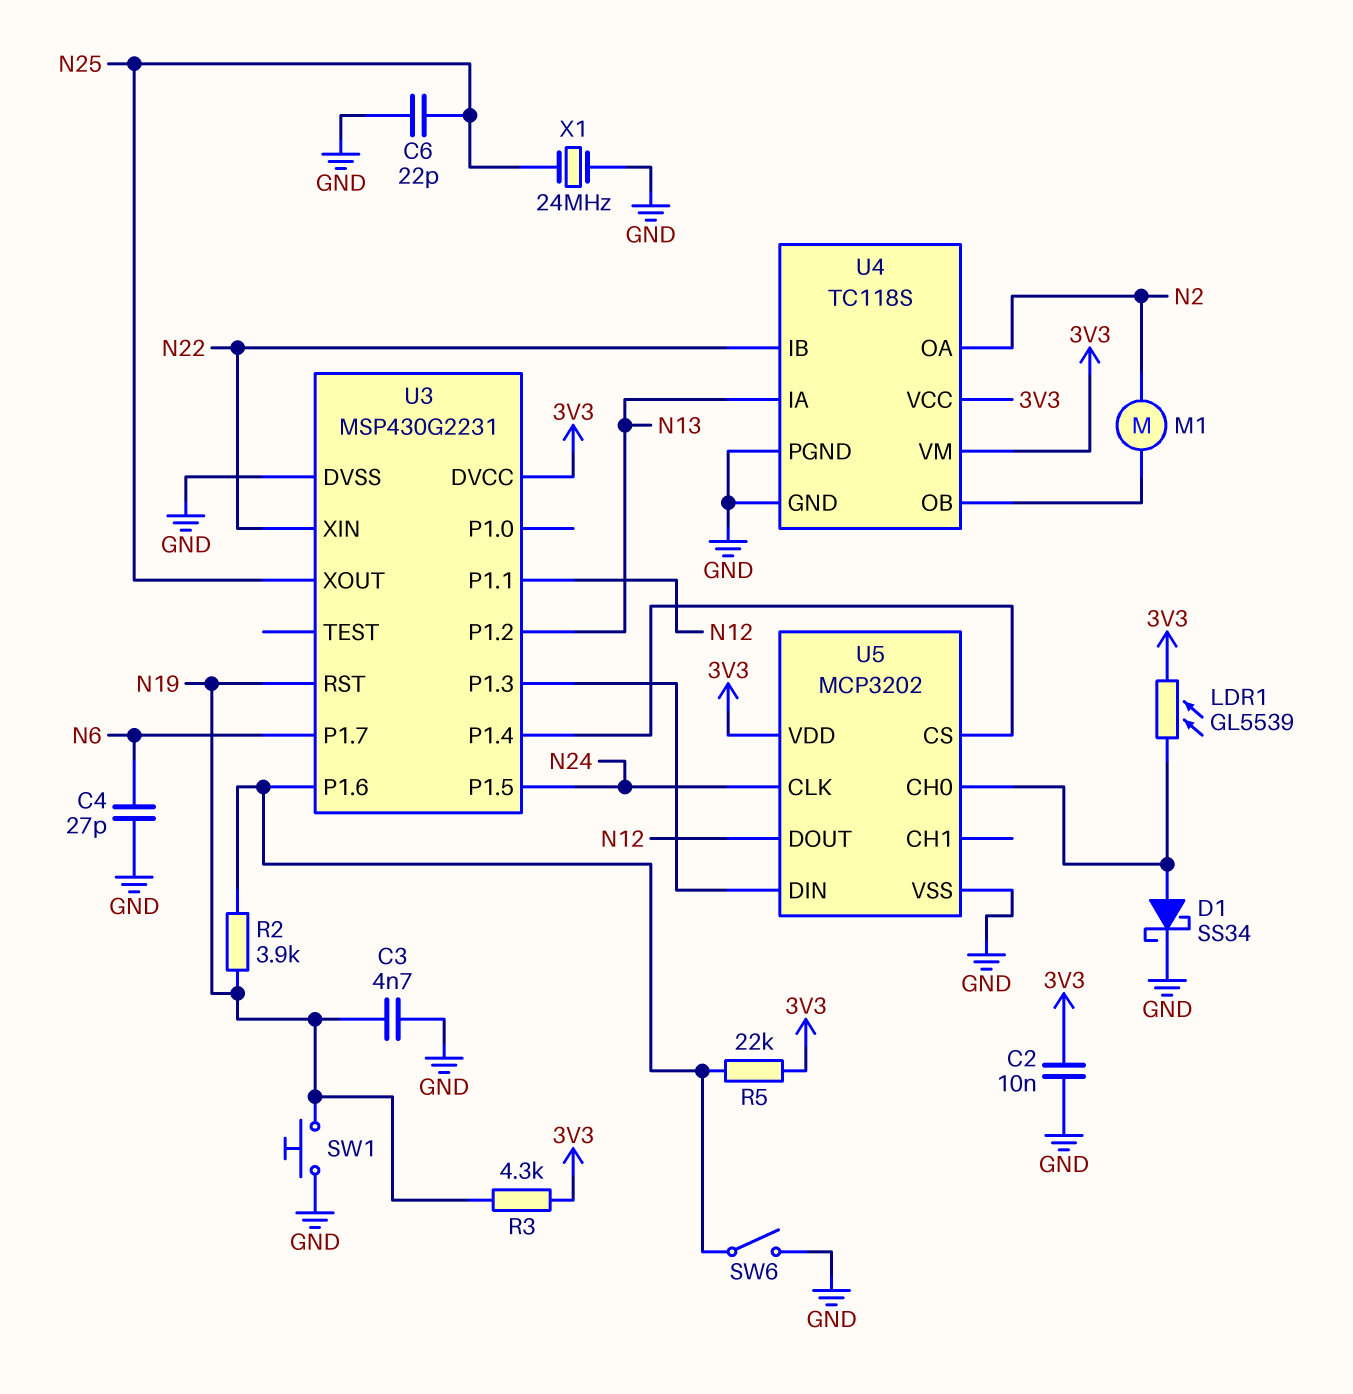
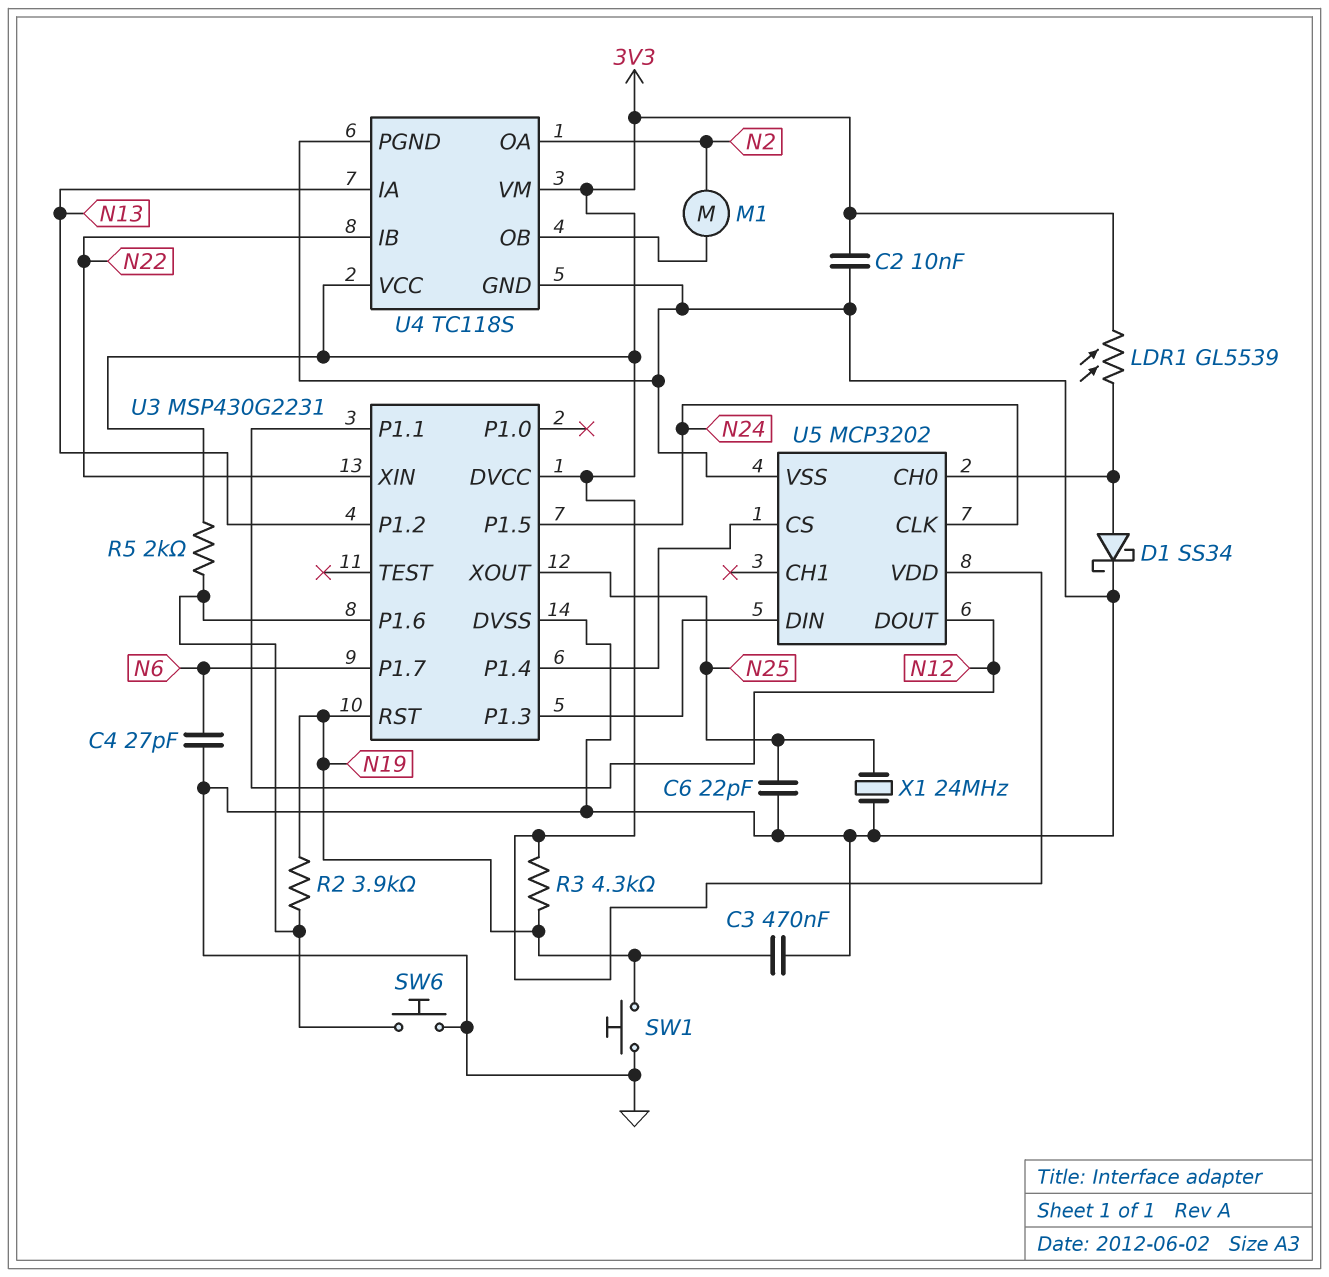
C3: 4.7nF (GND, N19) -> 470nF (GND, N19)
R5: 22k (3V3, U3/P1.6) -> 2k (3V3, U3/P1.6)
SW6: switch (GND, U3/P1.6) -> button (GND, U3/P1.6)

